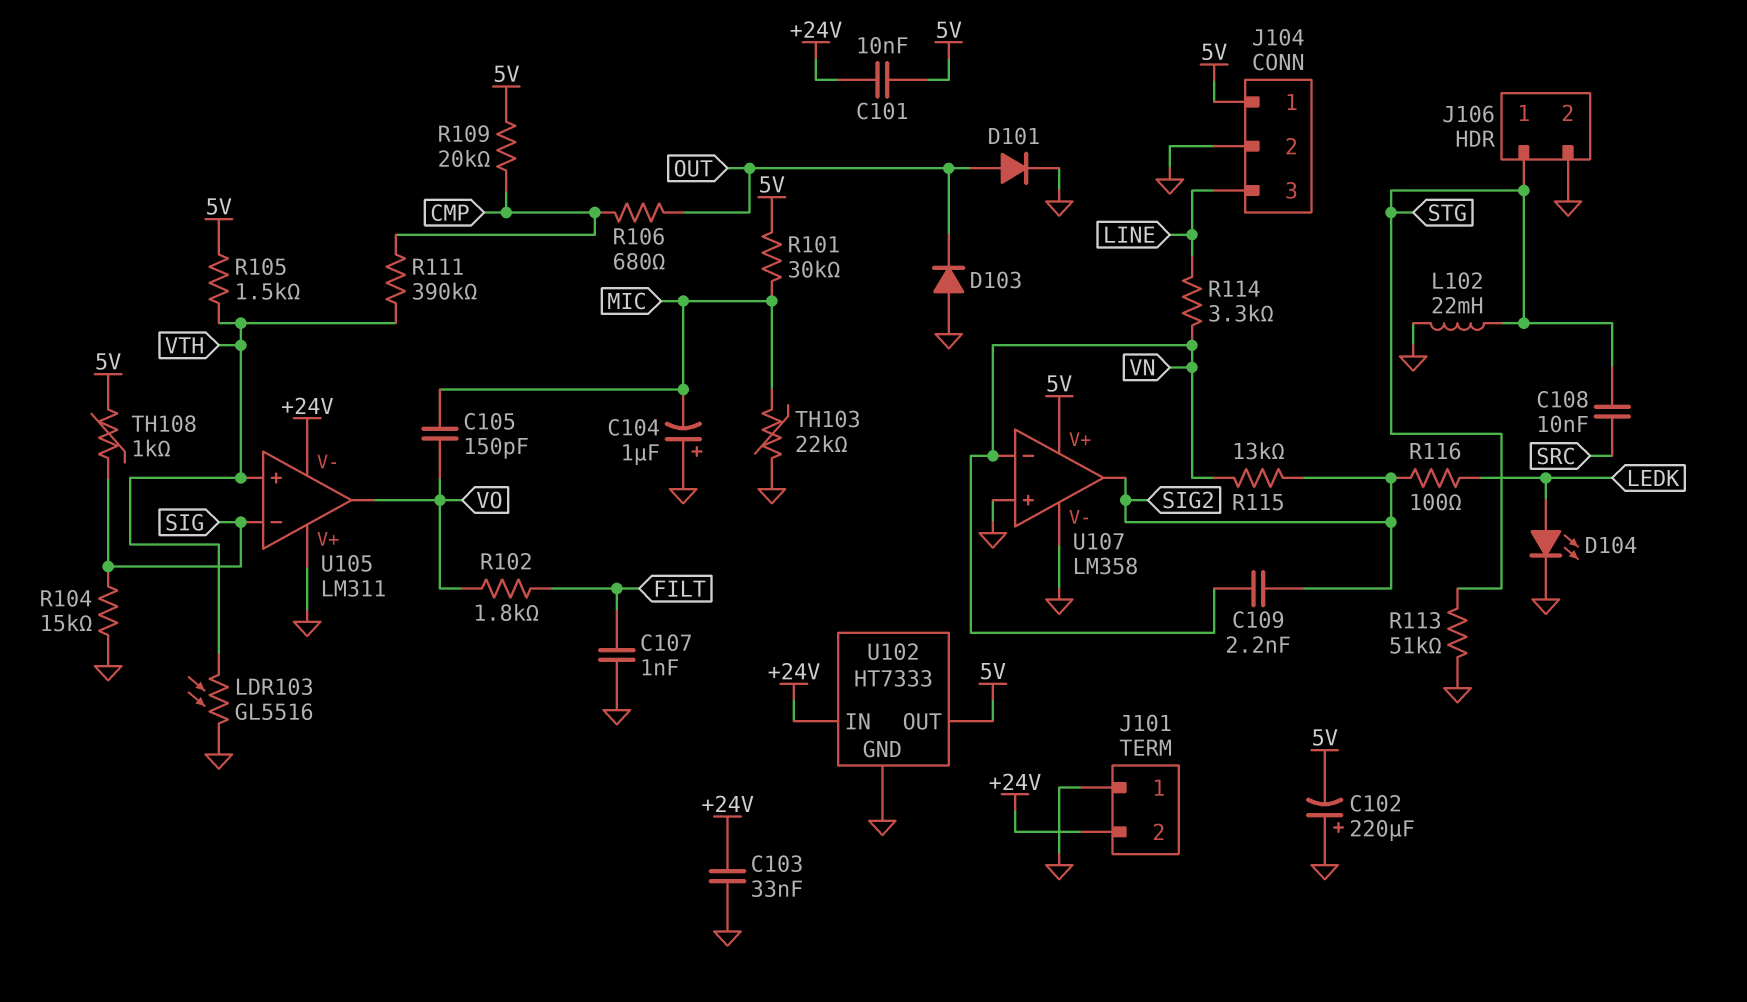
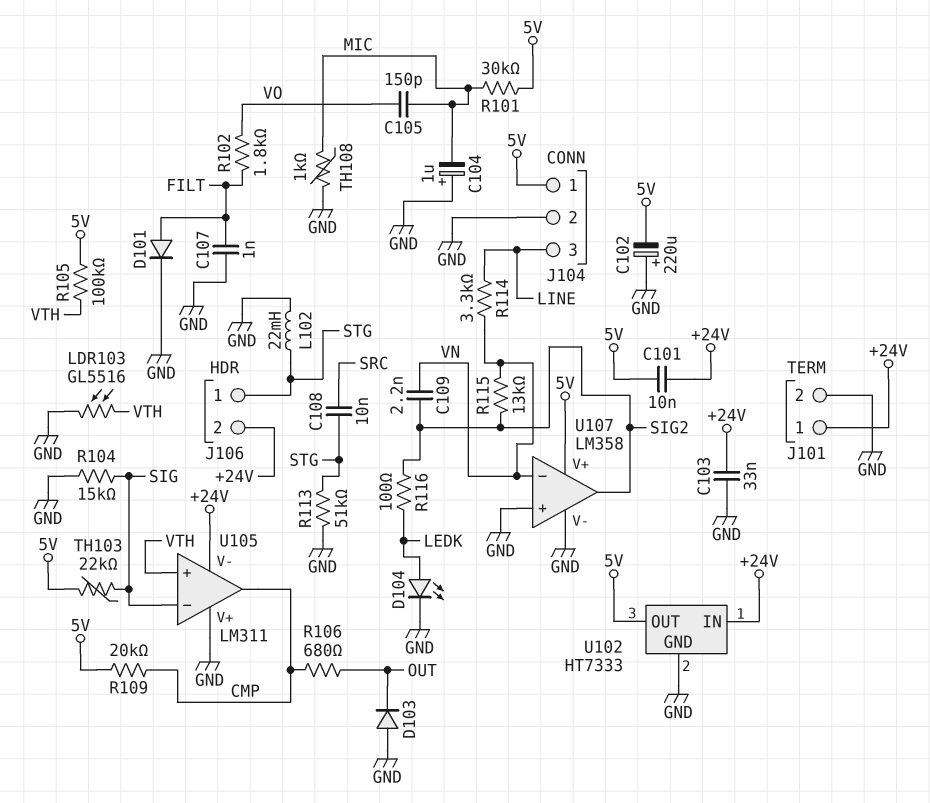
D101: diode (A OUT, K GND) -> diode (A FILT, K GND)
J101 pin 1: GND -> +24V
J101 pin 2: +24V -> GND
J106 pin 2: GND -> +24V
R105: 1.5k (5V, VTH) -> 100k (5V, VTH)
R111: 390k (CMP, VTH) -> none
TH103: 22k (GND, MIC) -> 22k (5V, SIG)
TH108: 1k (5V, SIG) -> 1k (GND, MIC)
U105 pin out: VO -> CMP

